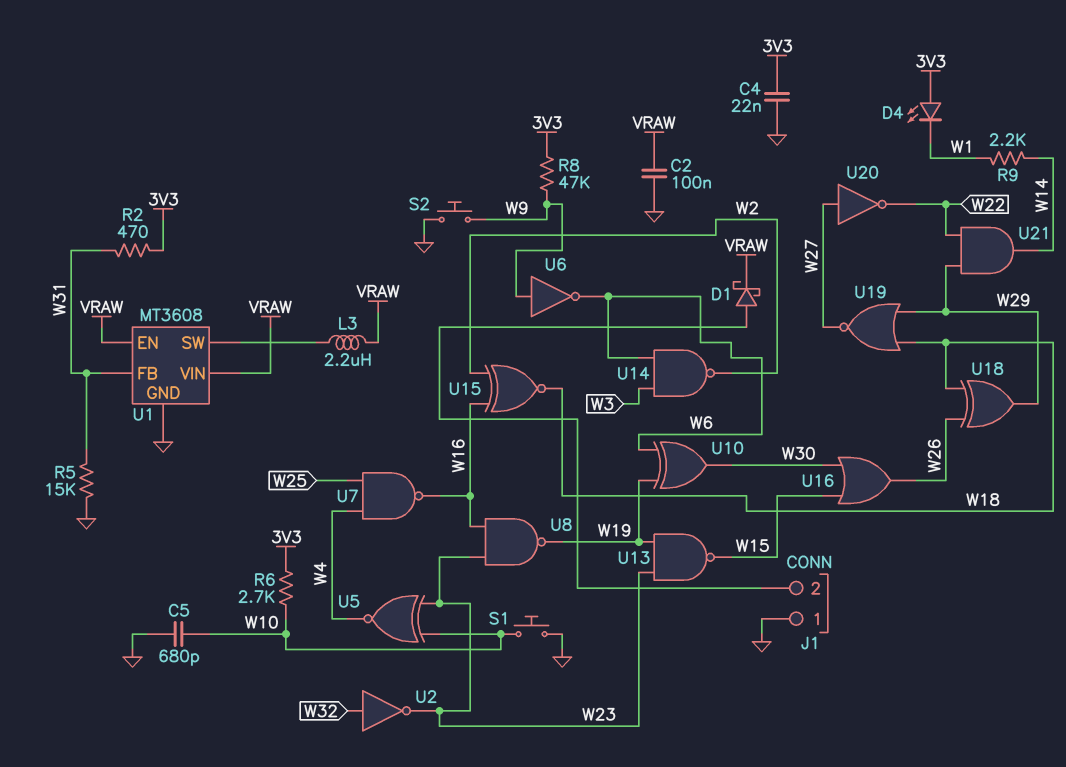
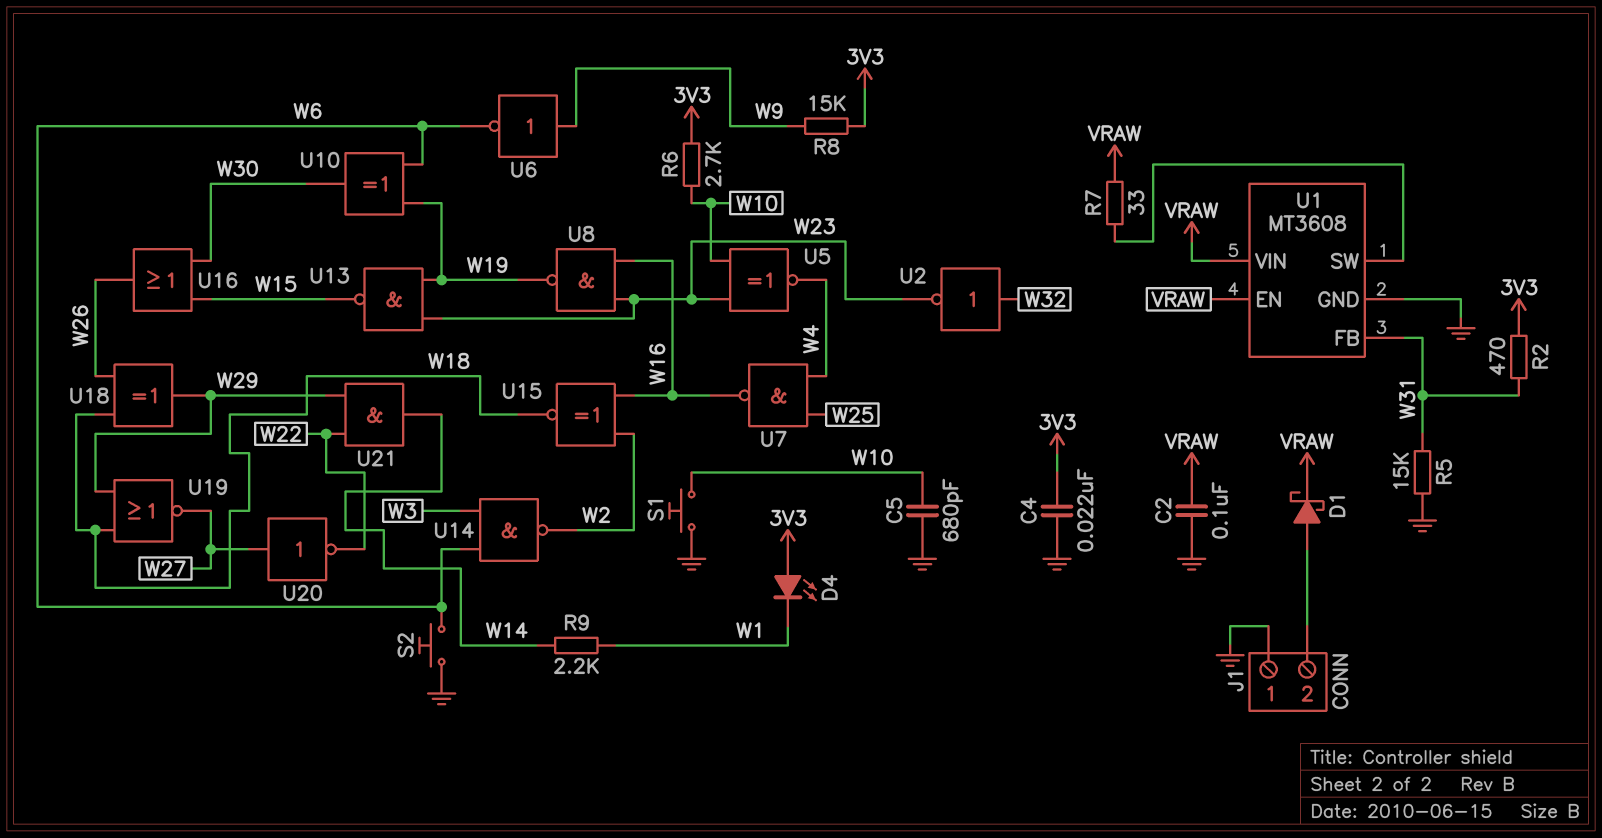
L3: 2.2uH (U1/SW, VRAW) -> none
R7: none -> 33 (U1/SW, VRAW)
R8: 47k (3V3, W9) -> 15k (3V3, W9)
S2: button (GND, W9) -> button (GND, W6)

